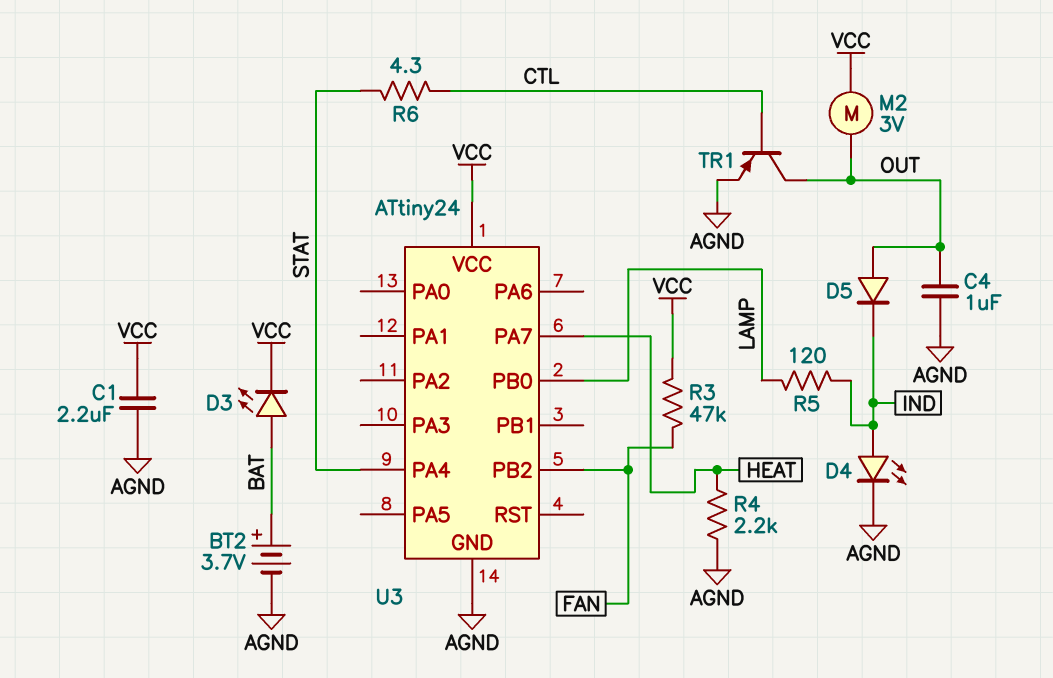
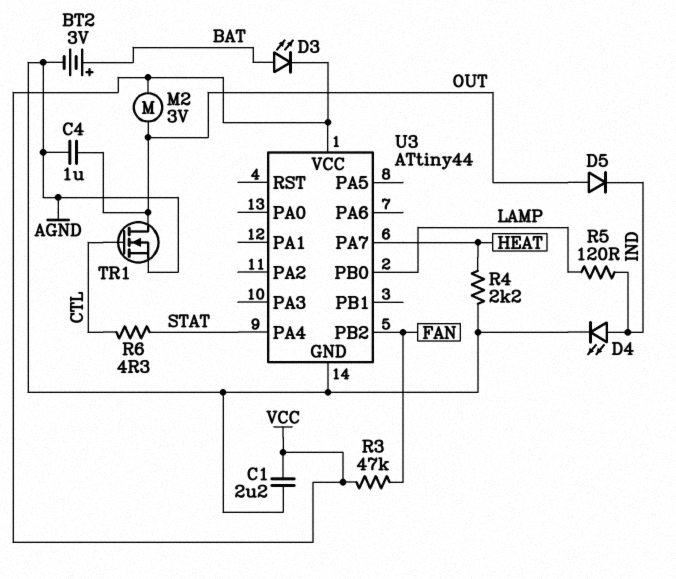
BT2: 3.7V (plus BAT, minus AGND) -> 3V (plus BAT, minus AGND)
TR1: PNP (B CTL, C OUT, E AGND) -> NMOS (G CTL, D OUT, S AGND)
U3: ATtiny24 -> ATtiny44

